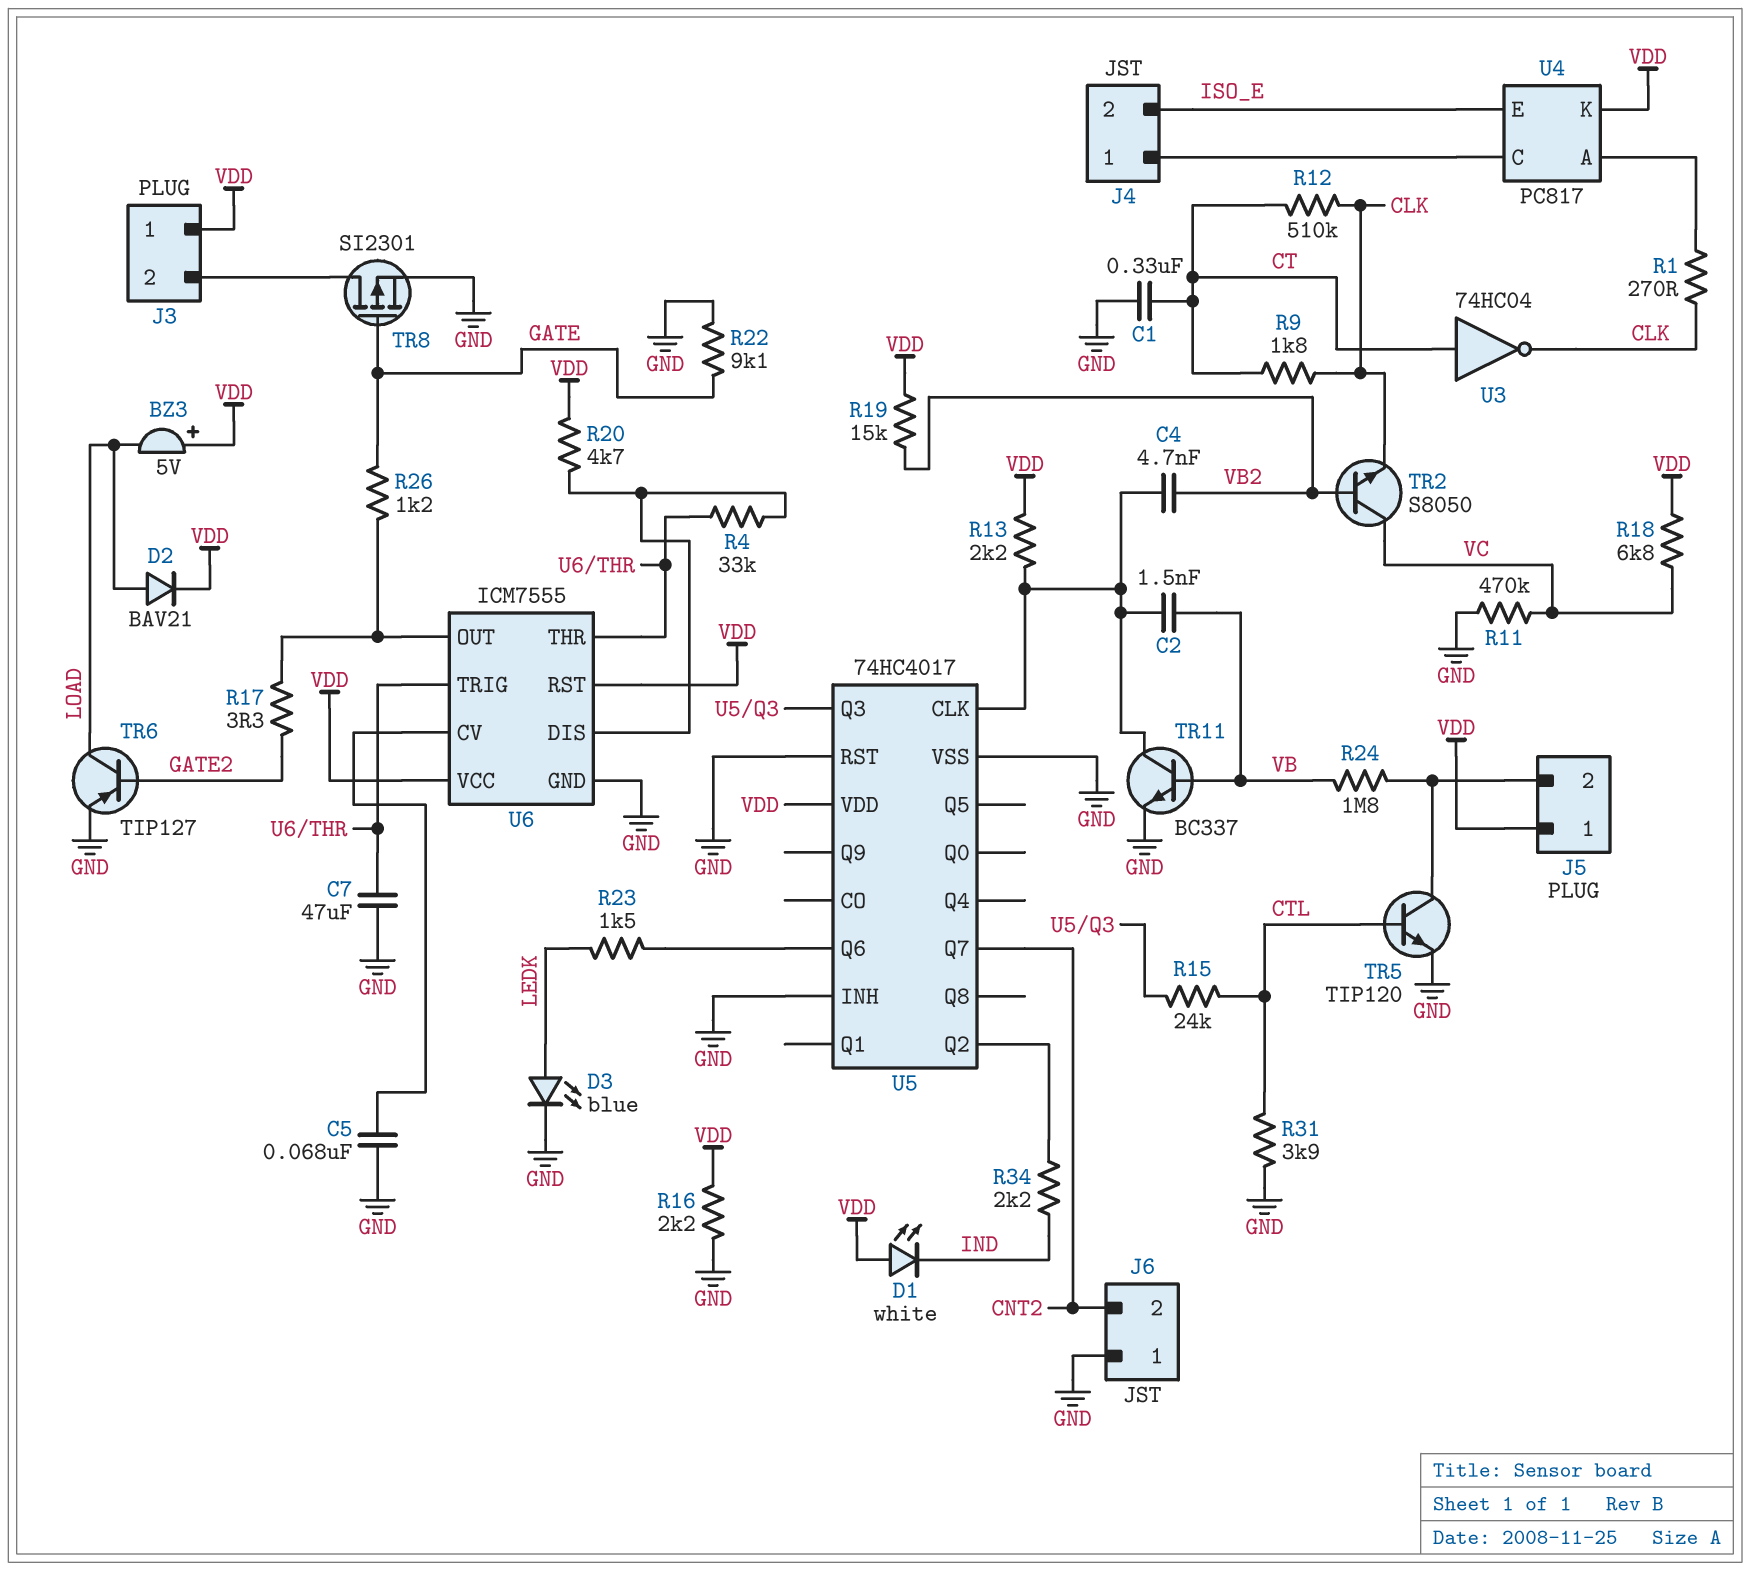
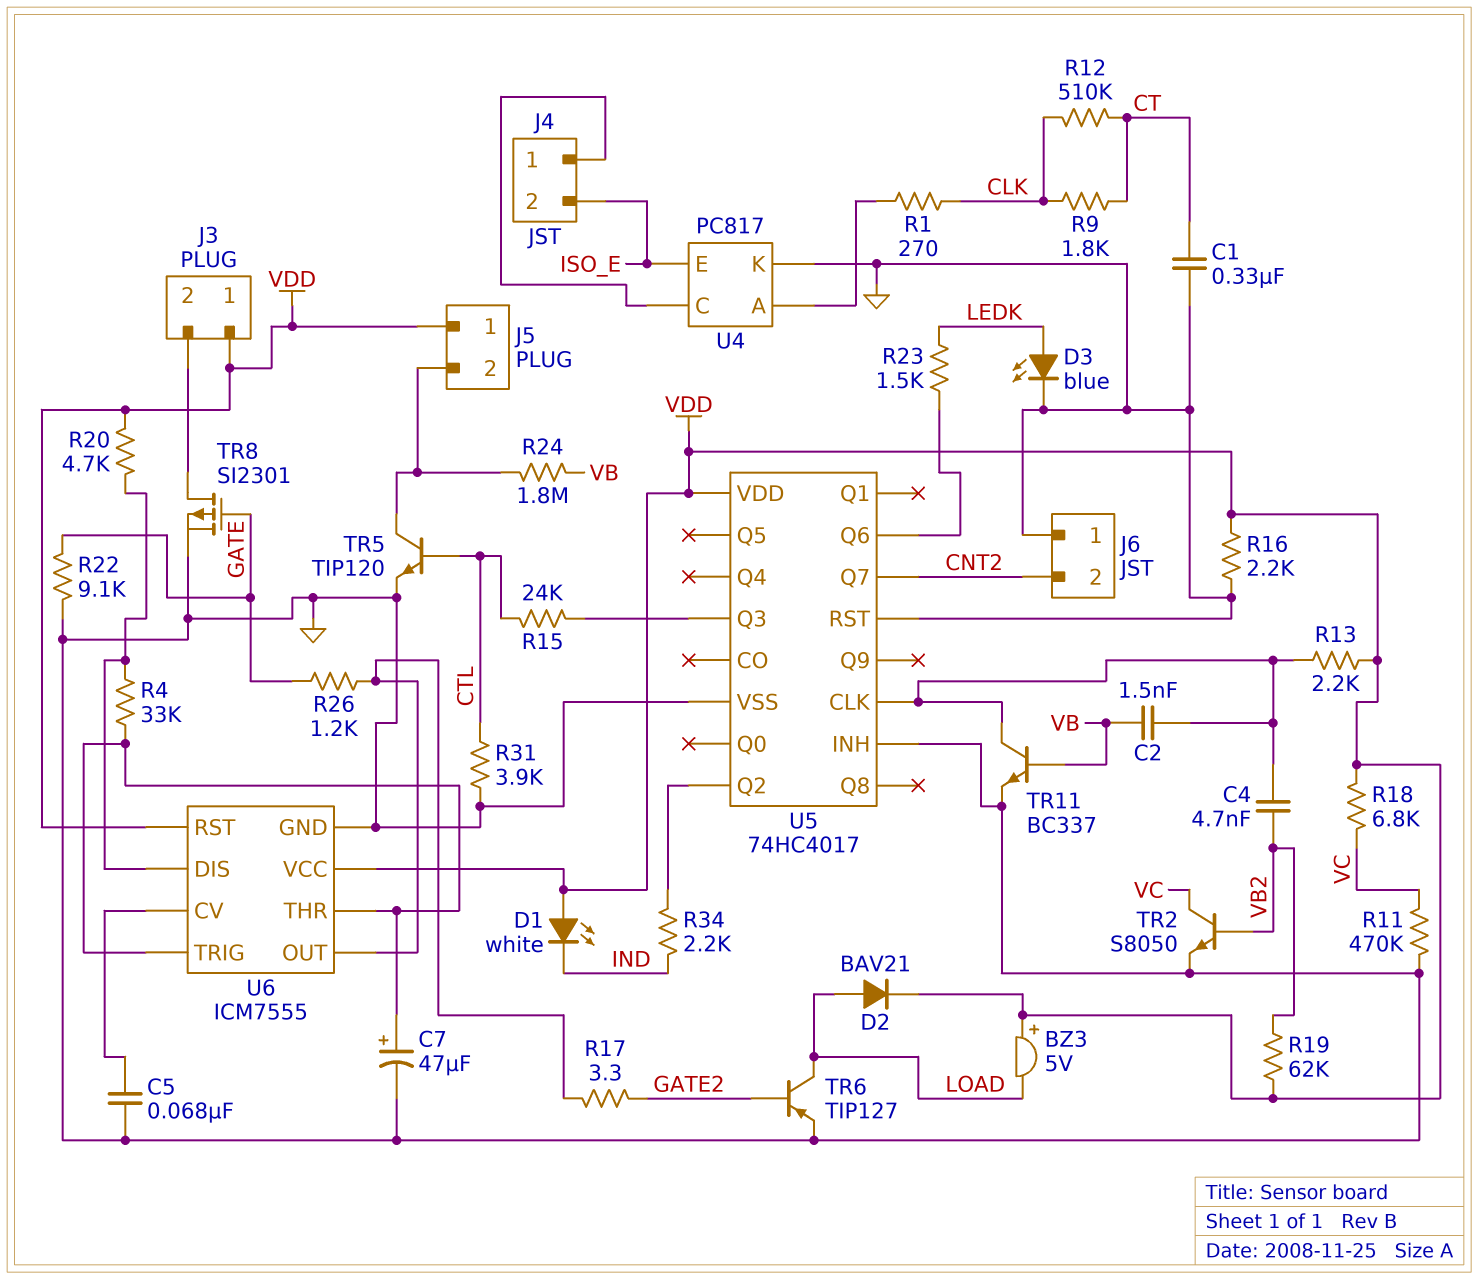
C7: 47uF (GND, U6/THR) -> 47uF (plus U6/THR, minus GND)
R19: 15k (VB2, VDD) -> 62k (VB2, VDD)
TR2: NPN S8050 (B VB2, C VC, E CLK) -> NPN S8050 (B VB2, C VC, E GND)
U3: NOT 74HC04 (in CT, out CLK) -> none
U4 pin K: VDD -> GND

